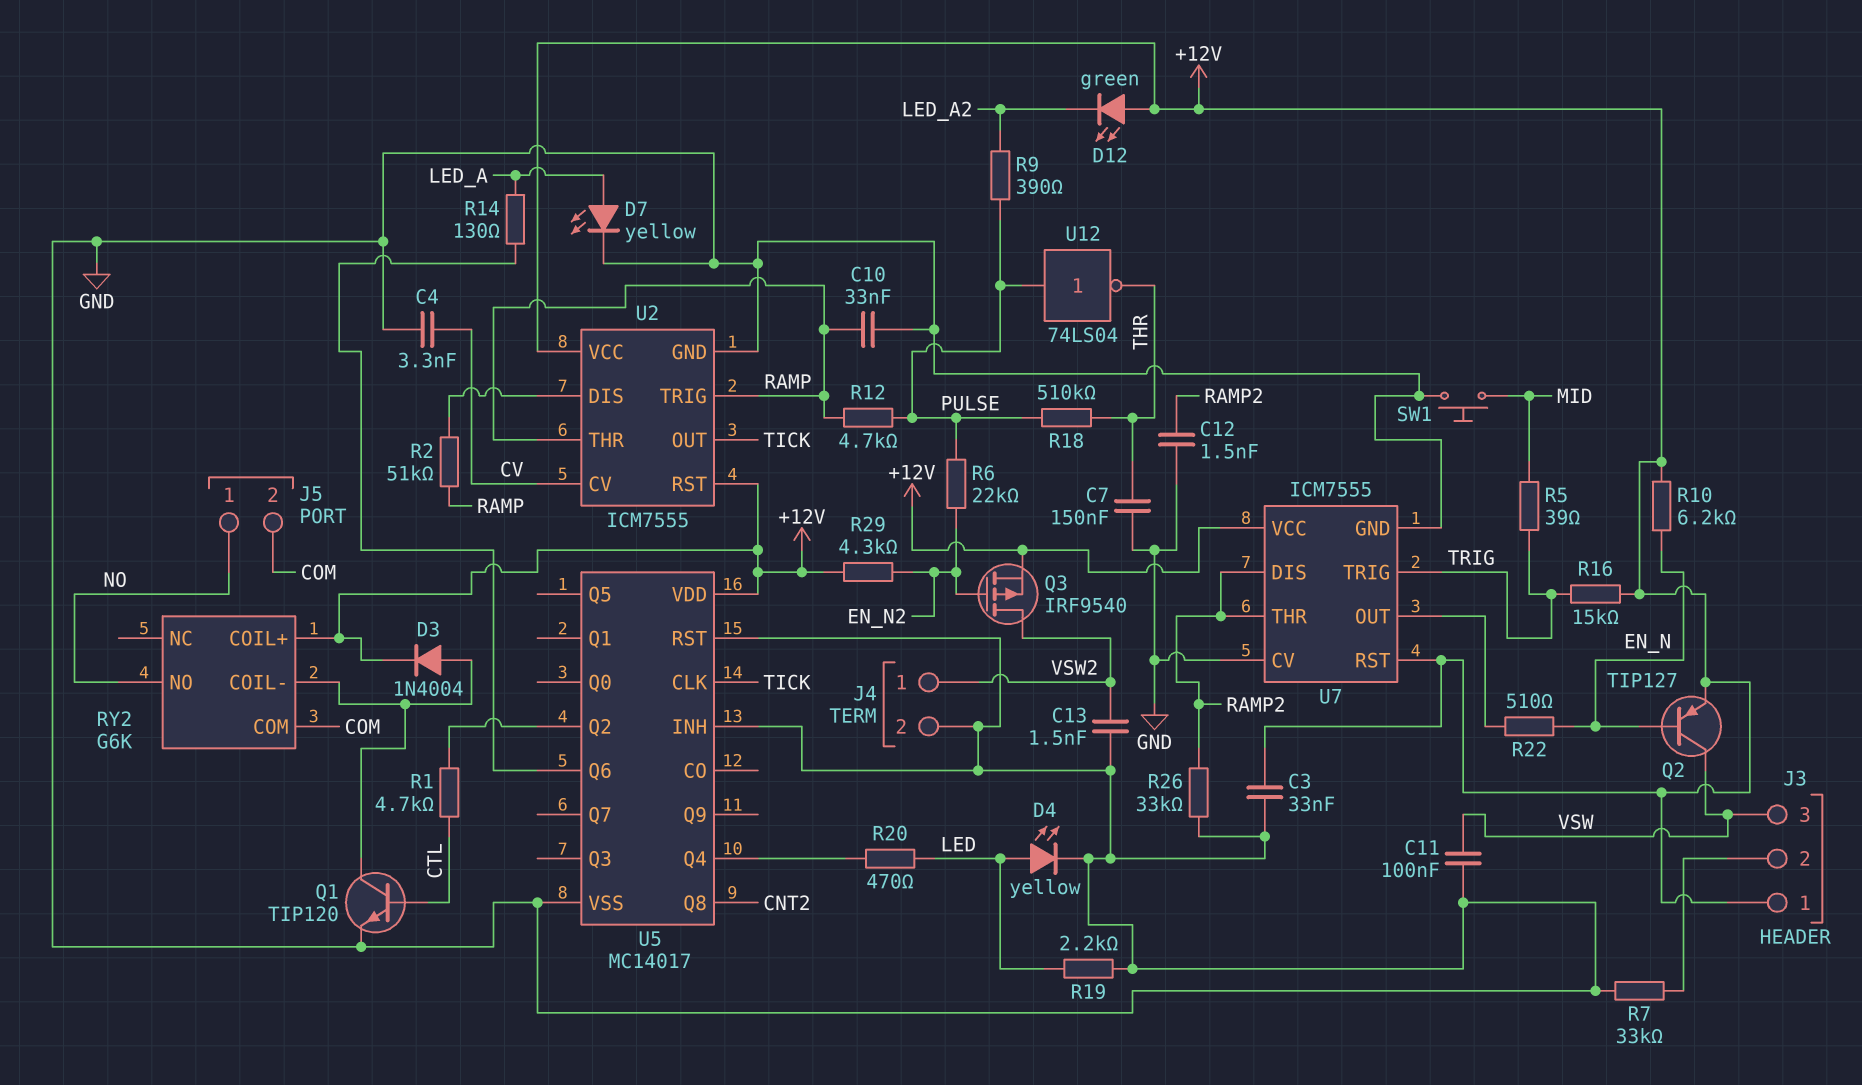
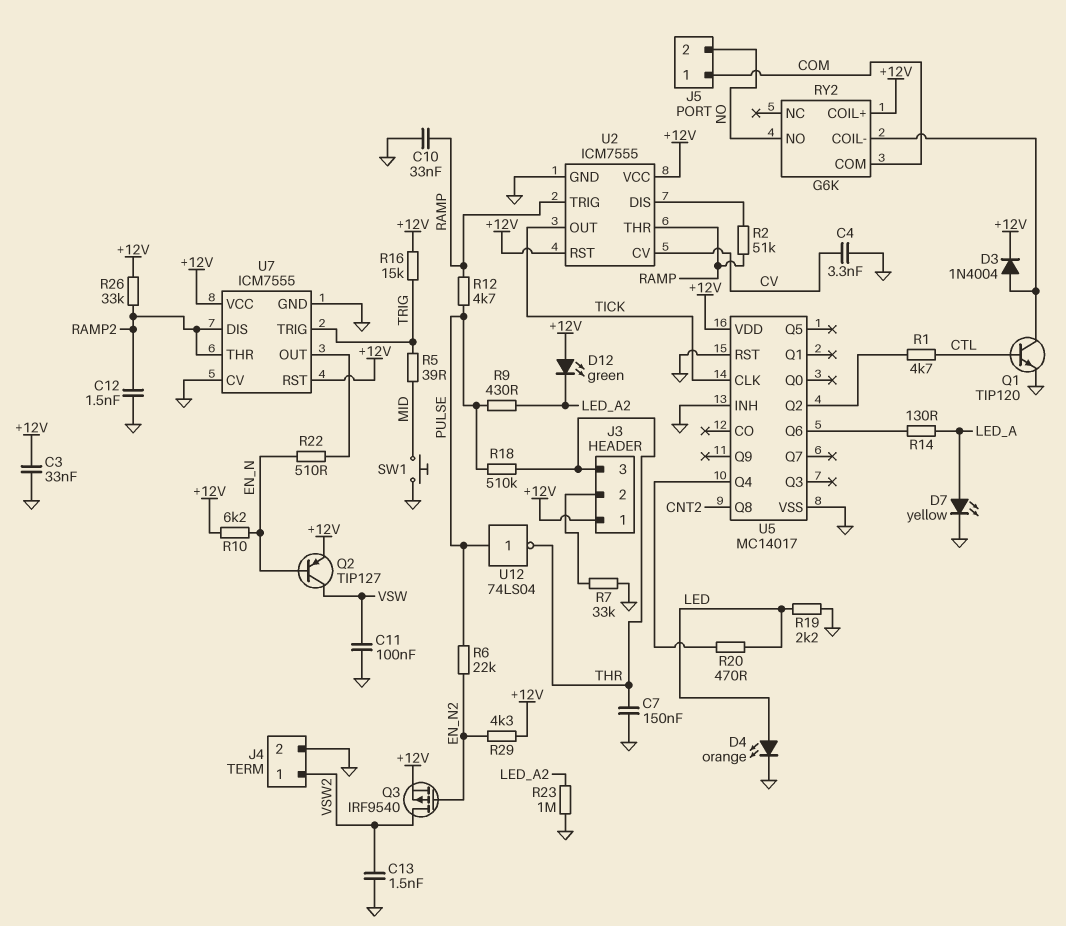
D4: LED yellow (A LED, K GND) -> LED orange (A LED, K GND)
J3 pin 3: VSW -> THR
J5 pin 1: NO -> COM
J5 pin 2: COM -> NO
R9: 390 (LED_A2, PULSE) -> 430 (LED_A2, PULSE)
R23: none -> 1M (GND, LED_A2)
R26: 33k (GND, RAMP2) -> 33k (+12V, RAMP2)

